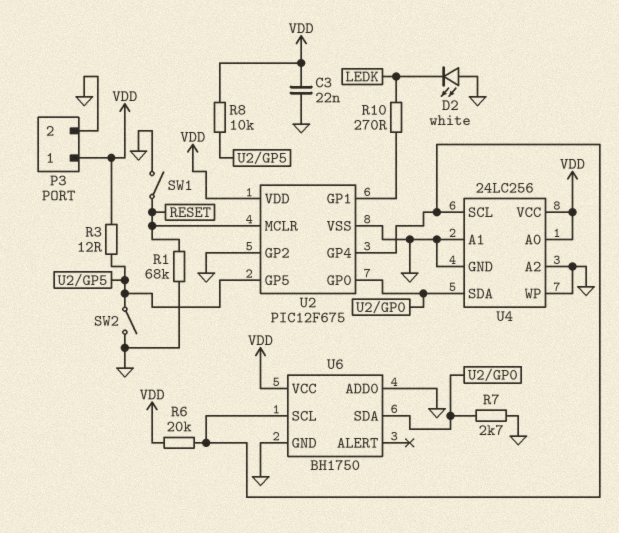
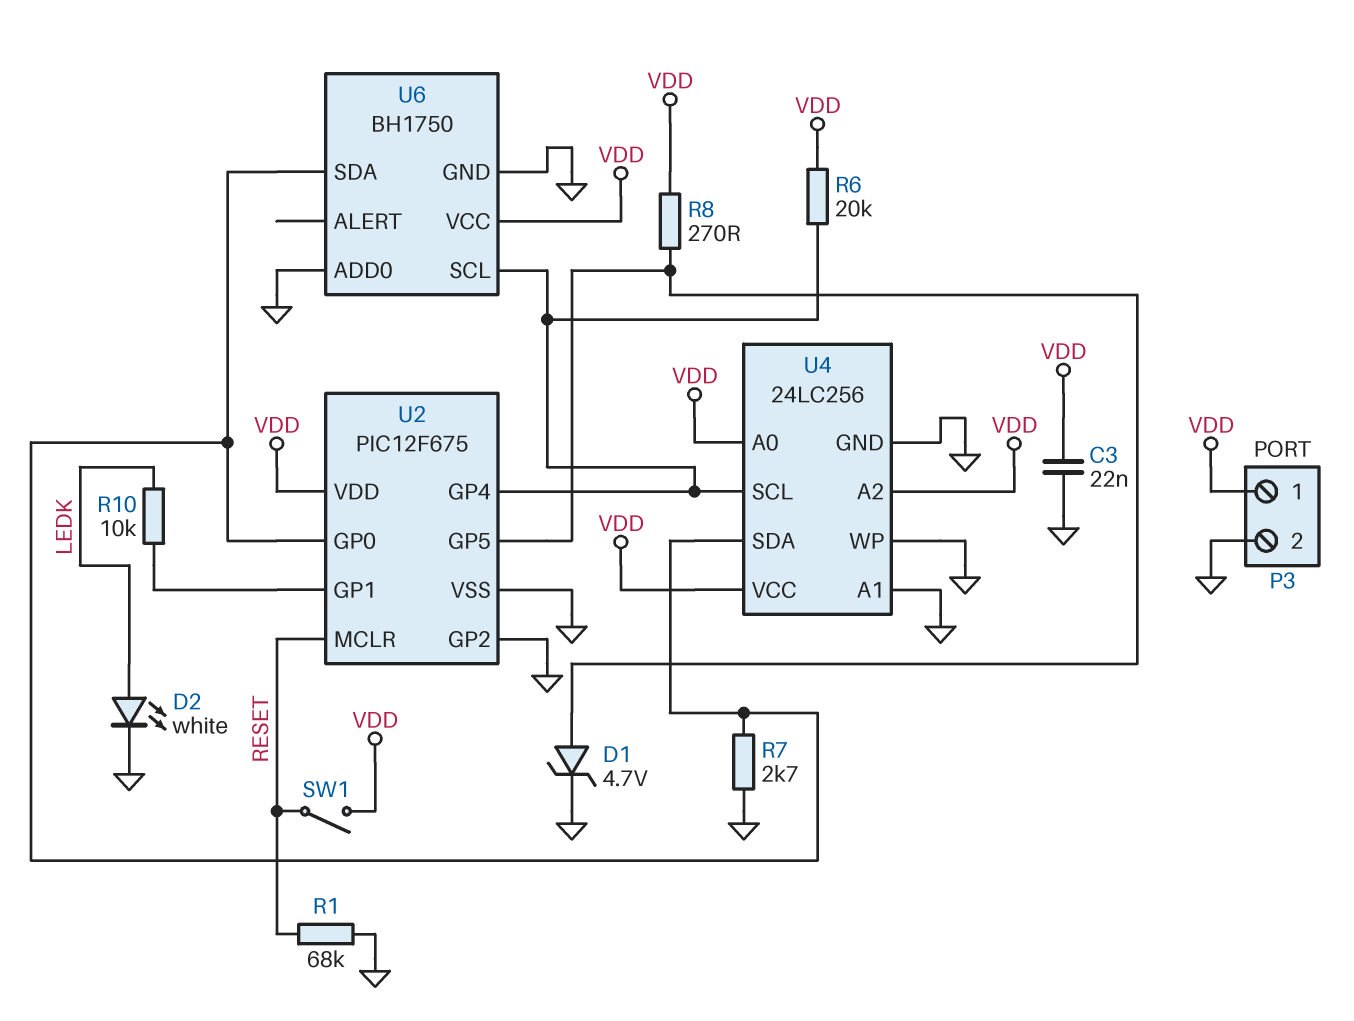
D1: none -> zener 4.7V (A U2/GP5, K GND)
D2: LED white (A GND, K LEDK) -> LED white (A LEDK, K GND)
R3: 12 (U2/GP5, VDD) -> none
R8: 10k (U2/GP5, VDD) -> 270 (U2/GP5, VDD)
R10: 270 (LEDK, U2/GP1) -> 10k (LEDK, U2/GP1)
SW1: switch (GND, RESET) -> switch (RESET, VDD)
SW2: switch (GND, U2/GP5) -> none
U4 pin A2: GND -> VDD

